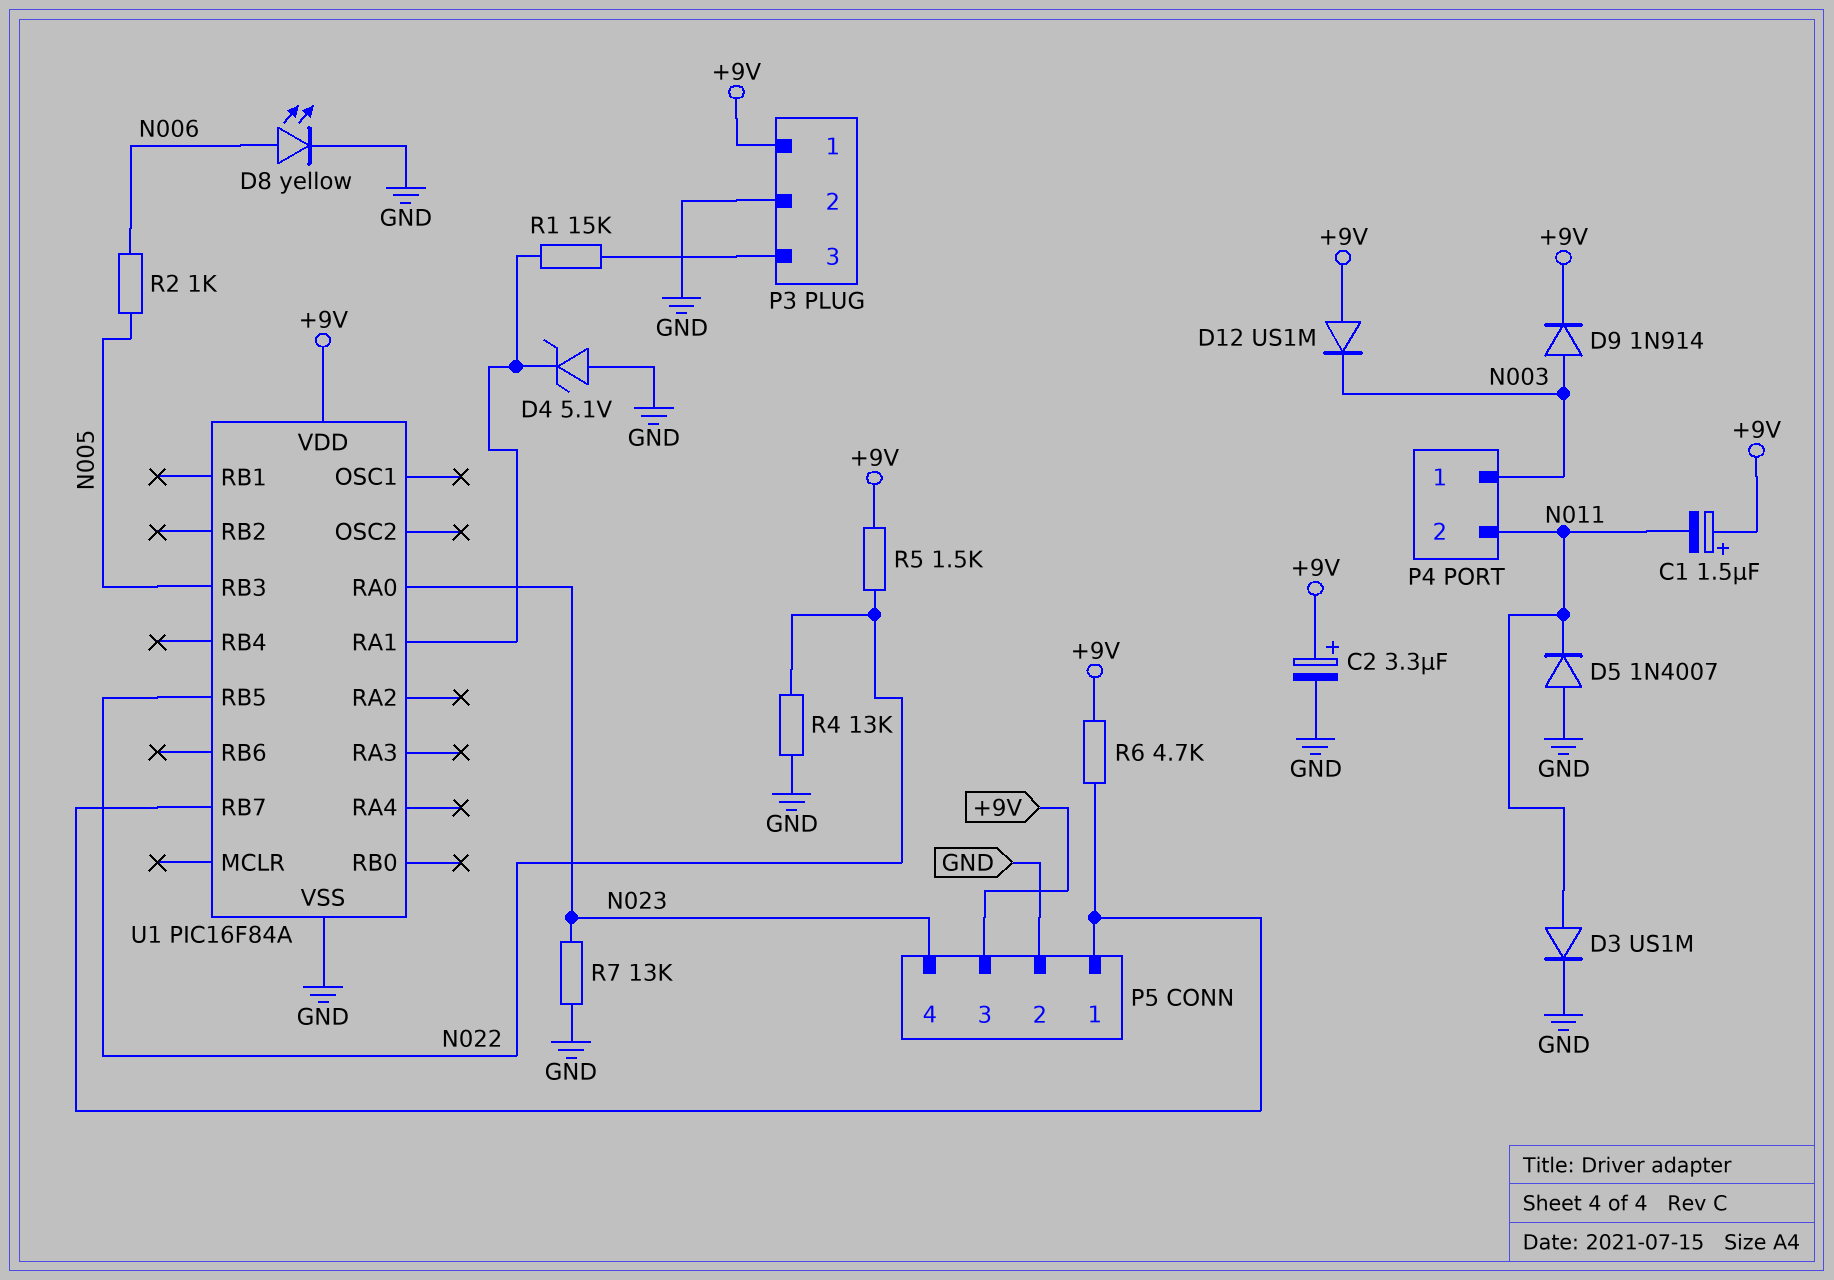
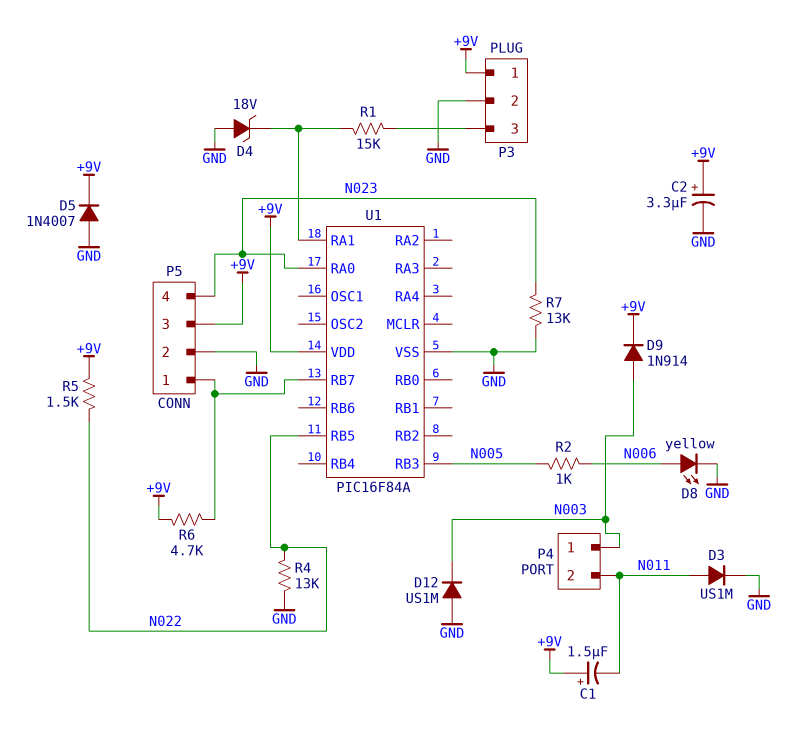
D4: zener 5.1V (A GND, K U1/RA1) -> zener 18V (A GND, K U1/RA1)
D5: diode 1N4007 (A GND, K N011) -> diode 1N4007 (A GND, K +9V)
D12: diode US1M (A +9V, K N003) -> diode US1M (A GND, K N003)

